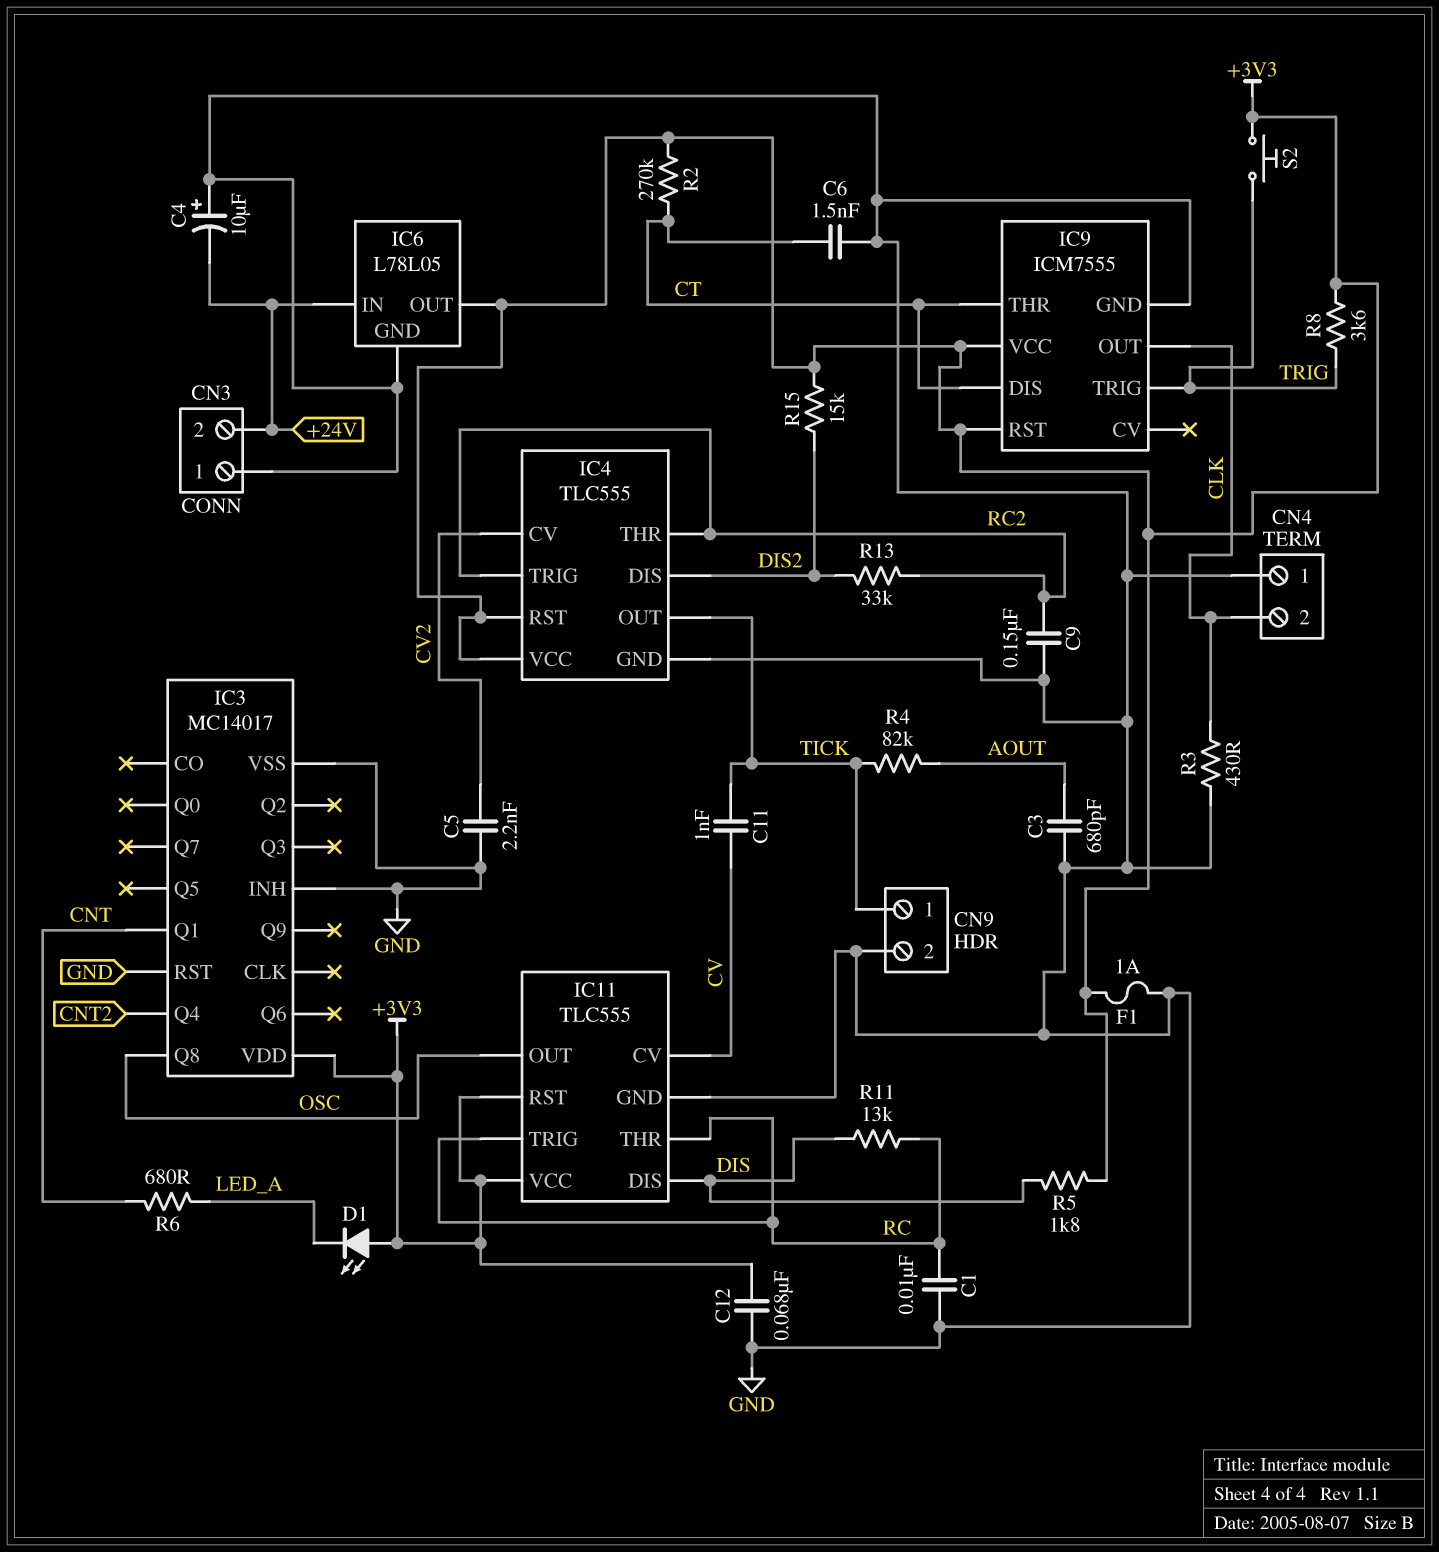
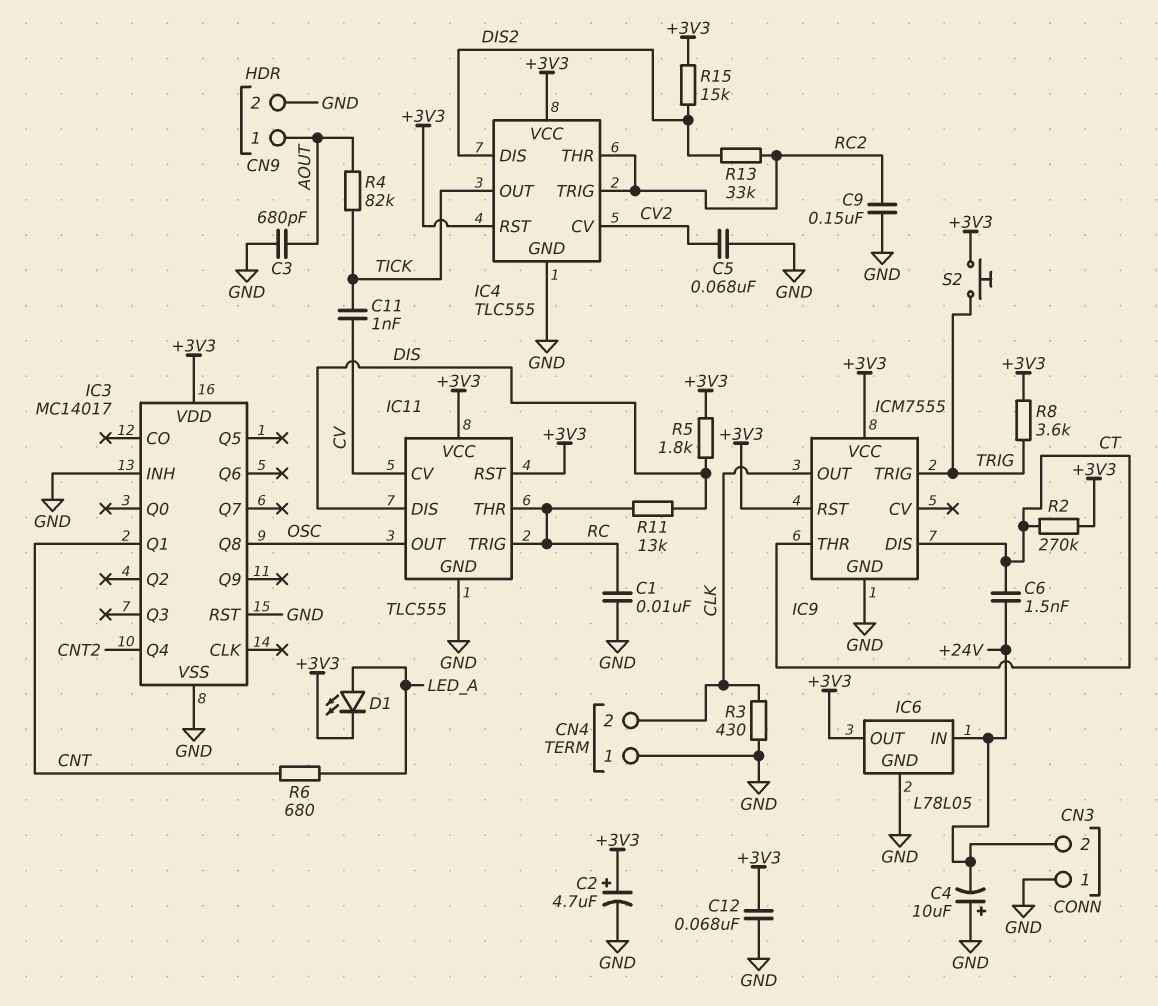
C2: none -> 4.7uF (plus +3V3, minus GND)
C5: 2.2nF (CV2, GND) -> 68nF (CV2, GND)
C6: 1.5nF (CT, GND) -> 1.5nF (+24V, CT)
CN9 pin 1: TICK -> AOUT
D1: LED (A +3V3, K LED_A) -> LED (A LED_A, K +3V3)
F1: 1A (+3V3, GND) -> none

